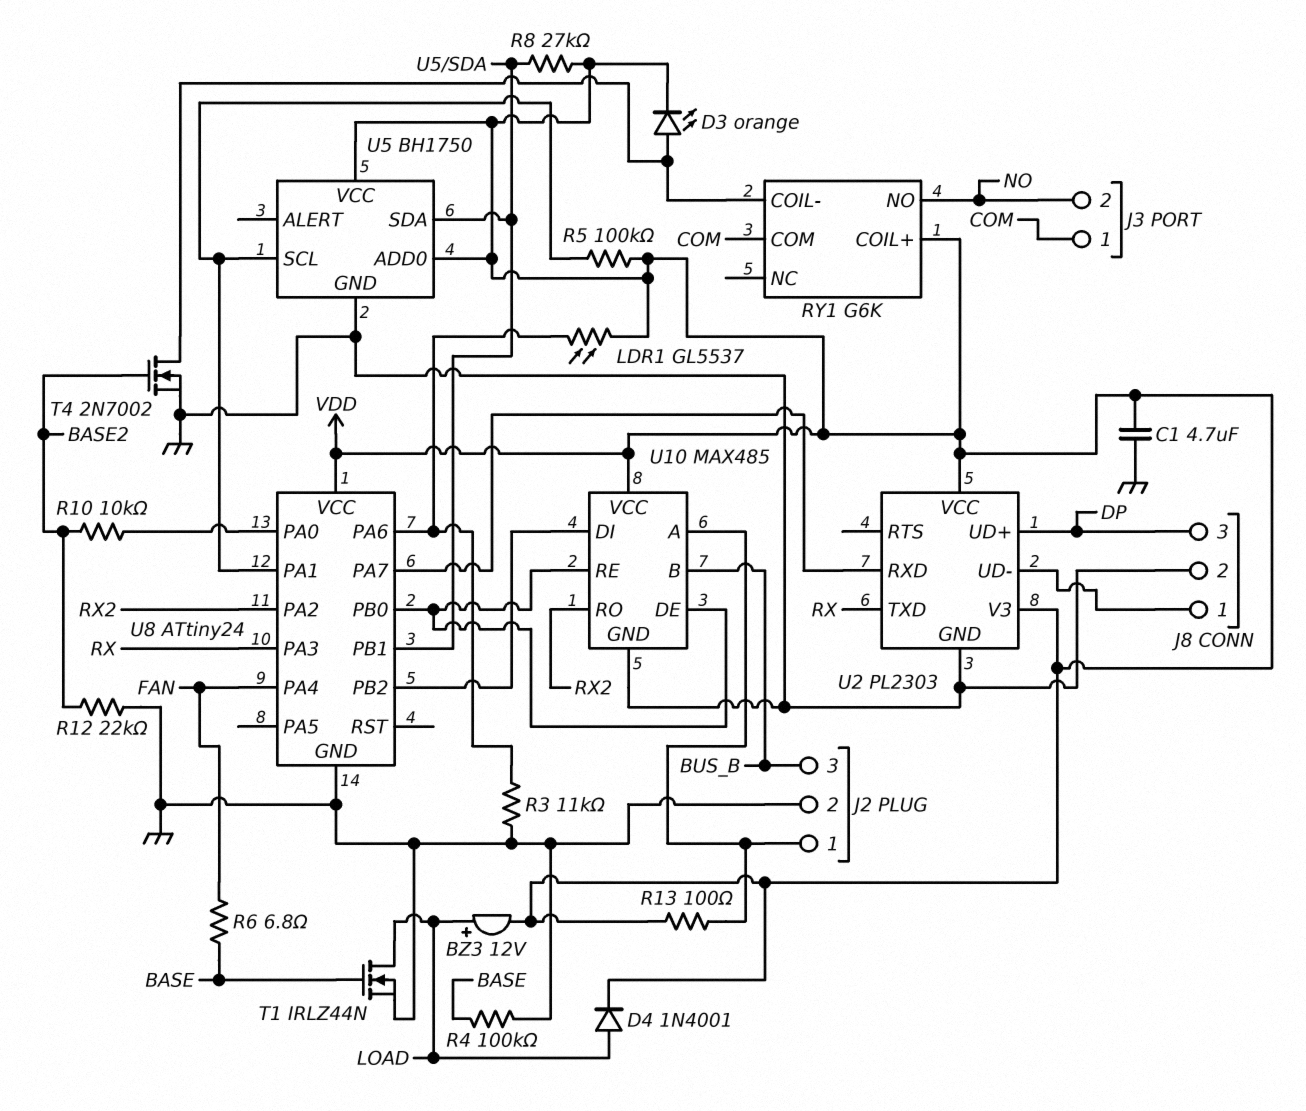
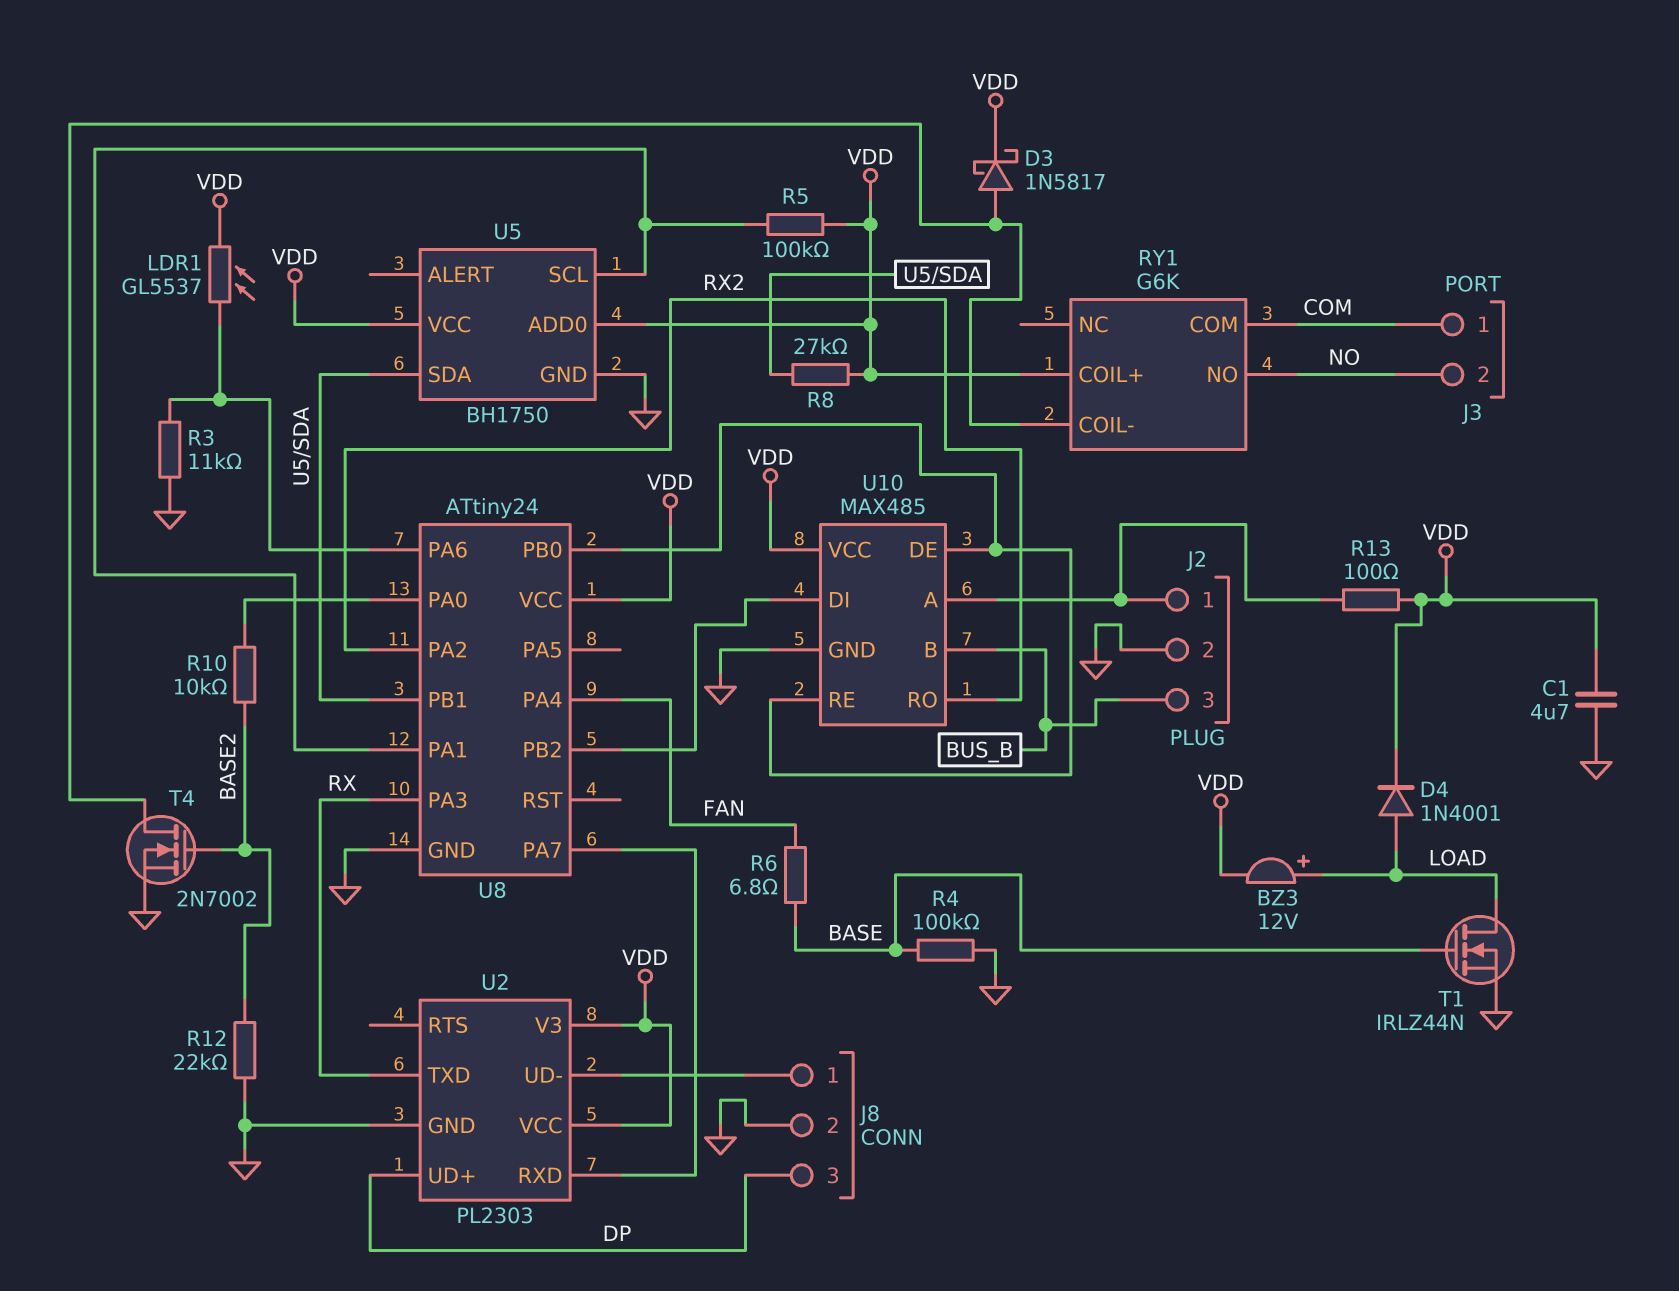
D3: LED orange (A RY1/COIL-, K VDD) -> schottky 1N5817 (A RY1/COIL-, K VDD)

